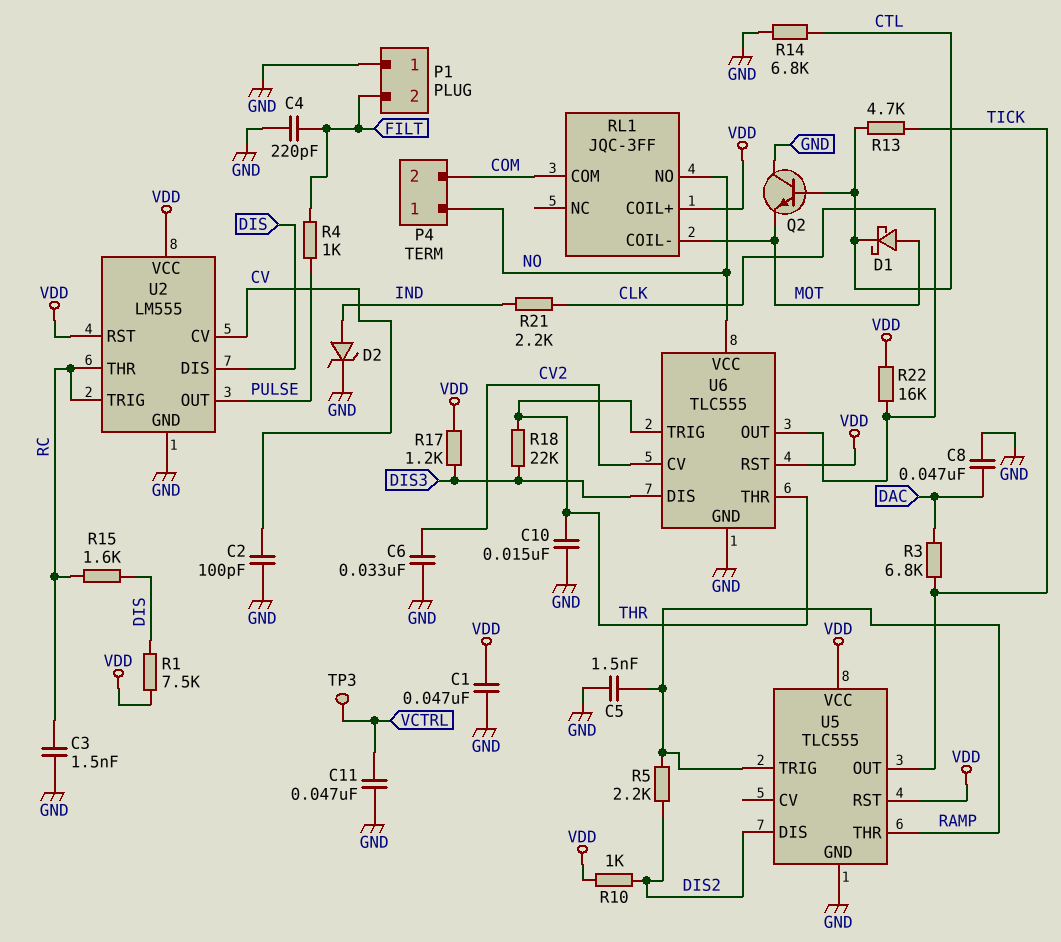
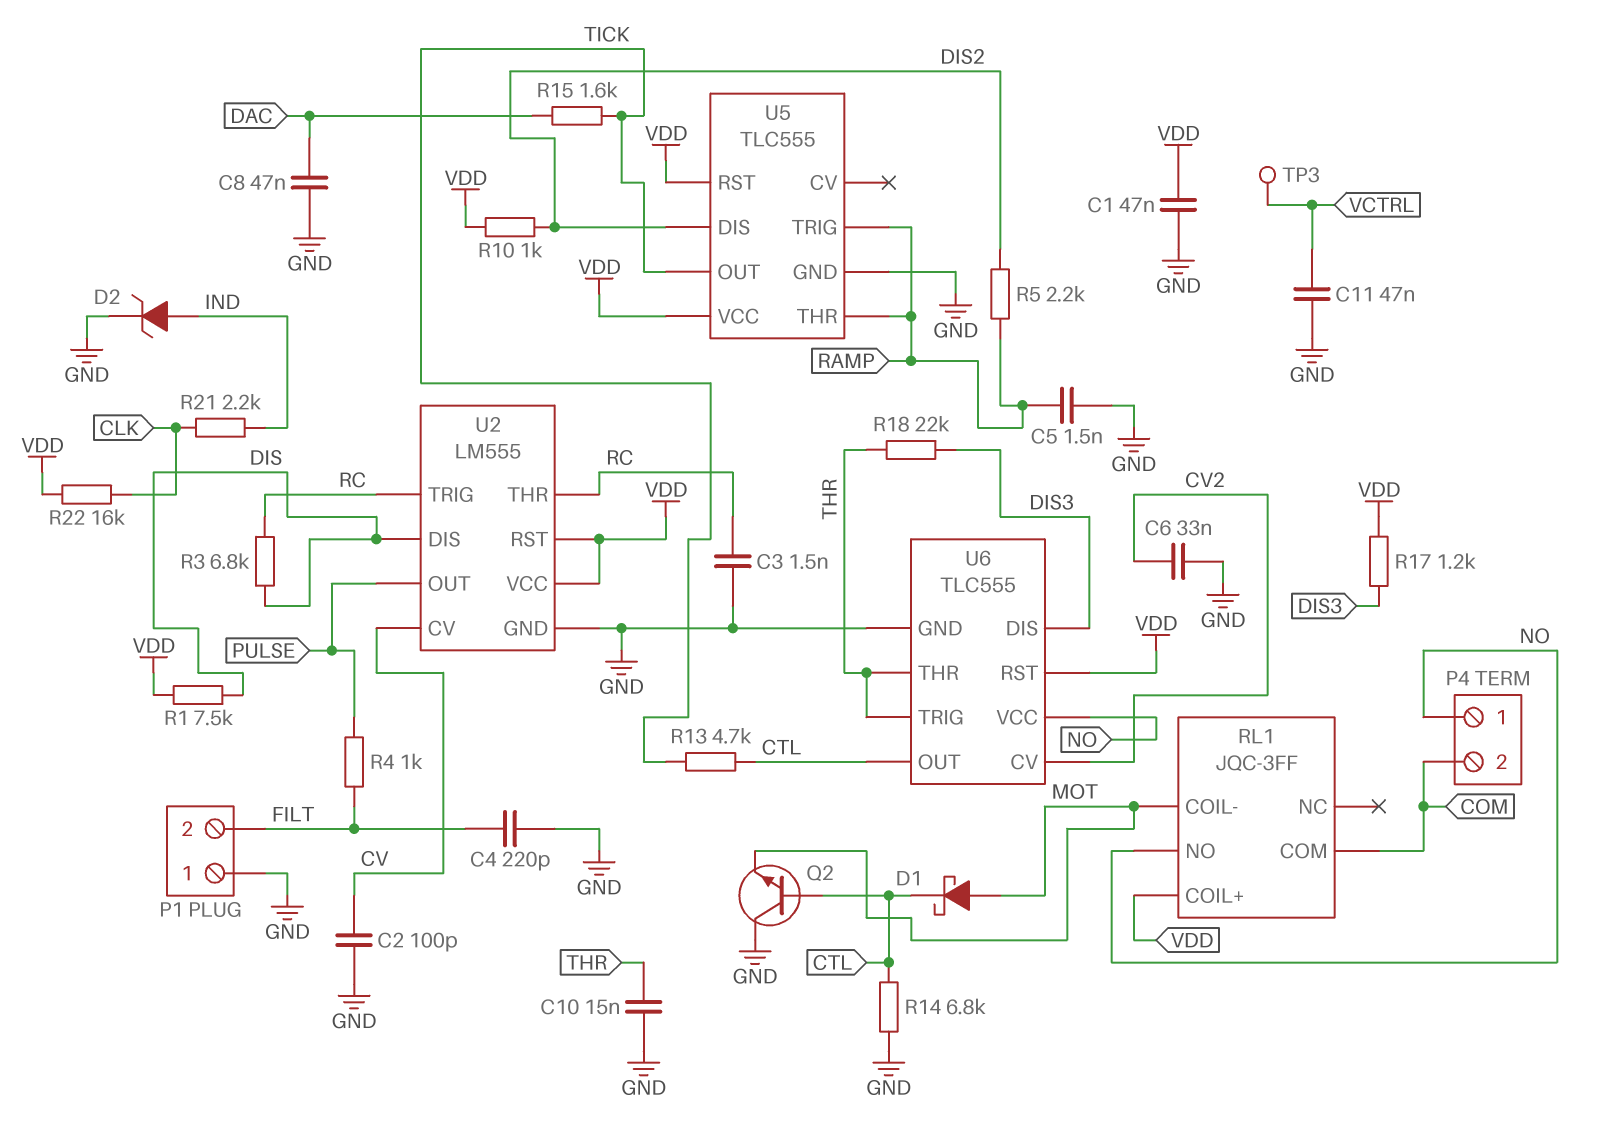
R3: 6.8k (DAC, TICK) -> 6.8k (DIS, RC)
R15: 1.6k (DIS, RC) -> 1.6k (DAC, TICK)
U6 pin OUT: CLK -> CTL

